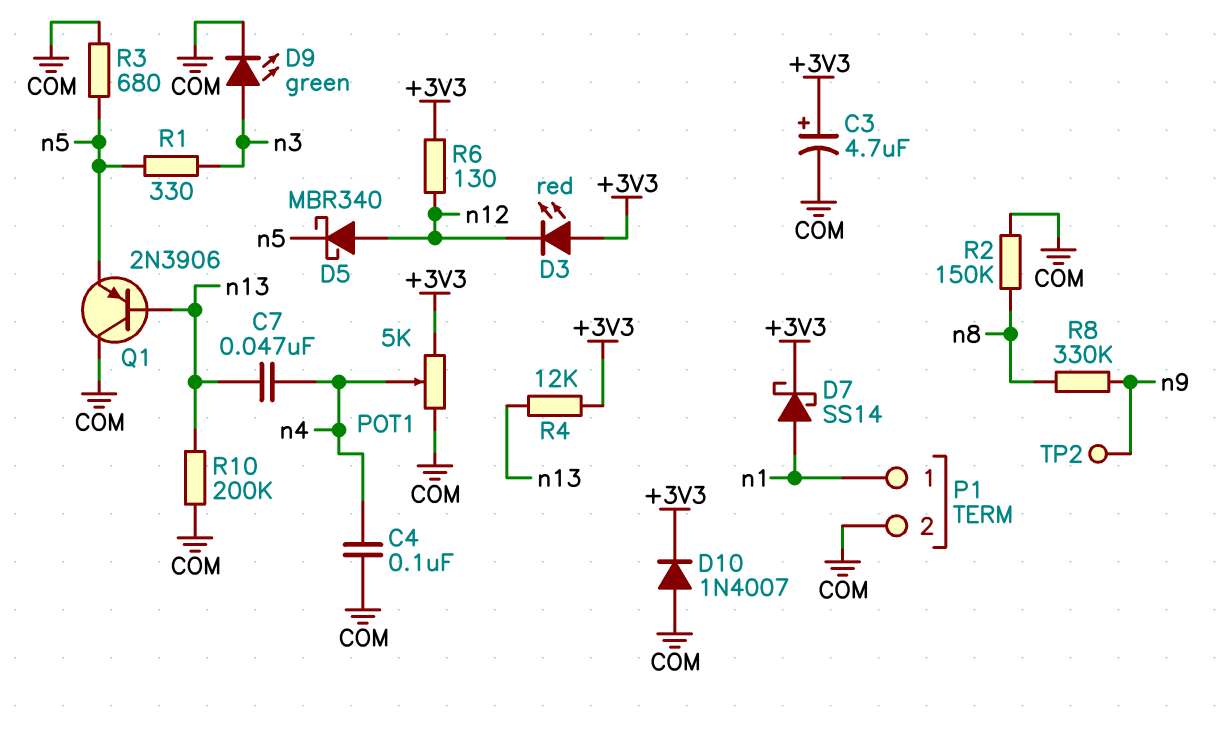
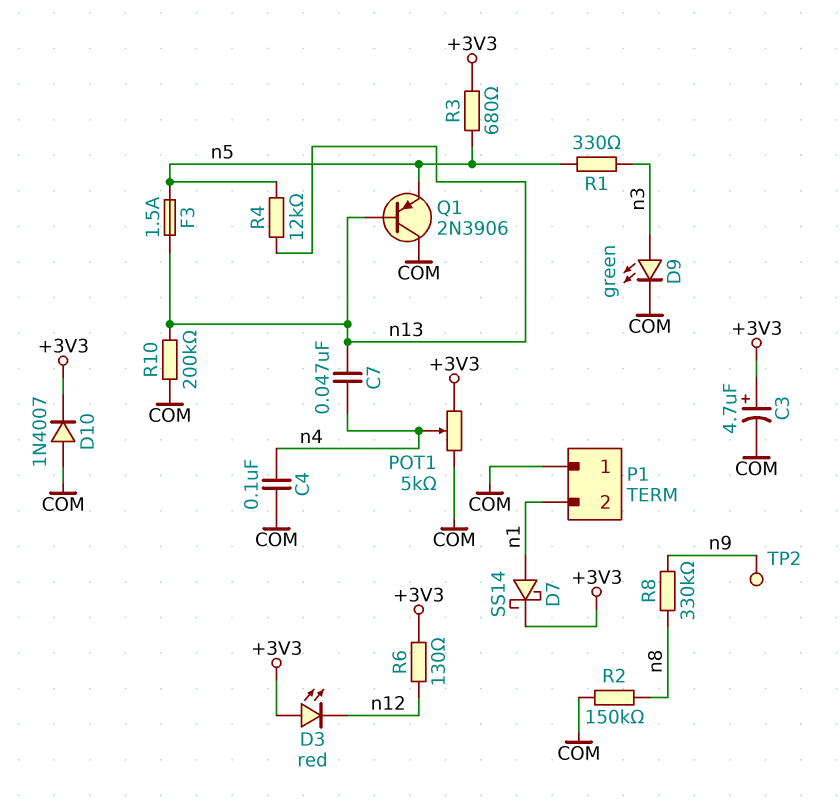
D5: schottky MBR340 (A n12, K n5) -> none
F3: none -> 1.5A (n5, n13)
P1 pin 1: n1 -> COM
P1 pin 2: COM -> n1
R3: 680 (COM, n5) -> 680 (+3V3, n5)
R4: 12k (+3V3, n13) -> 12k (n5, n13)

